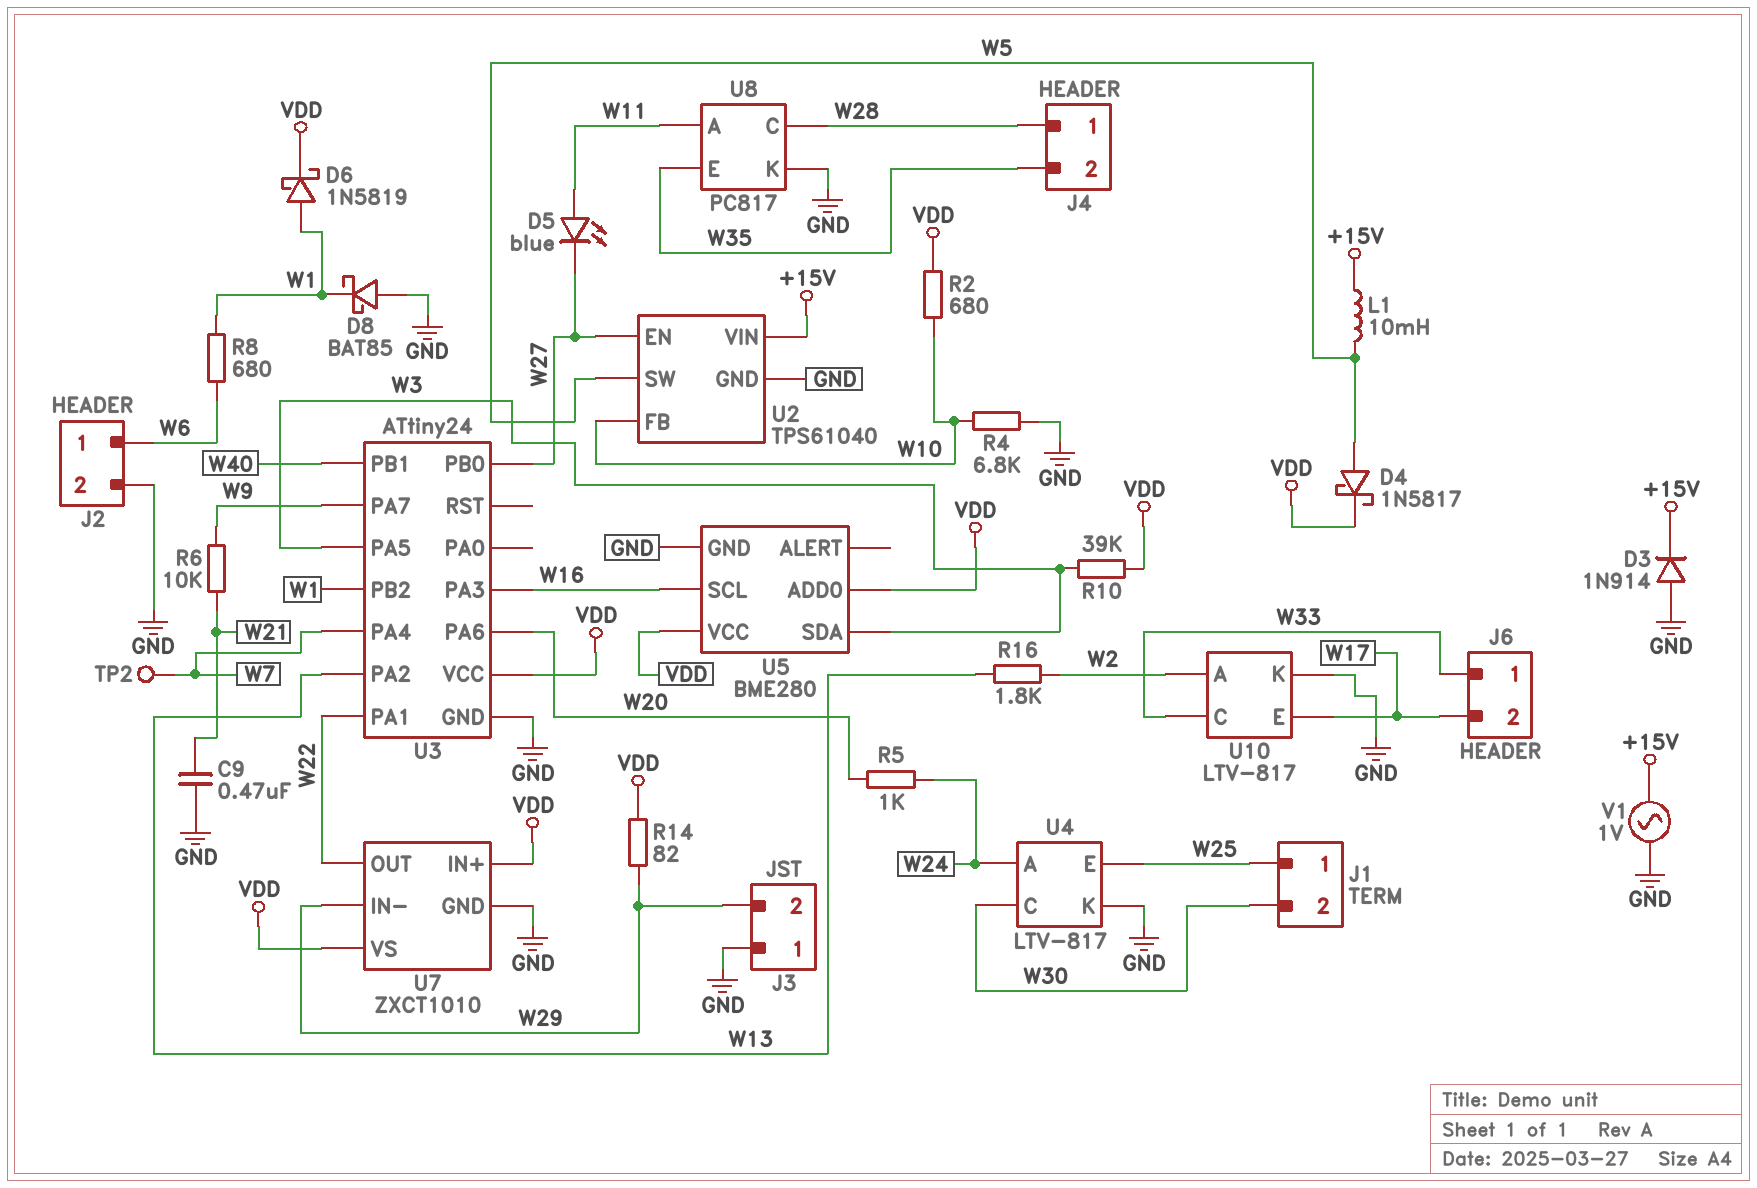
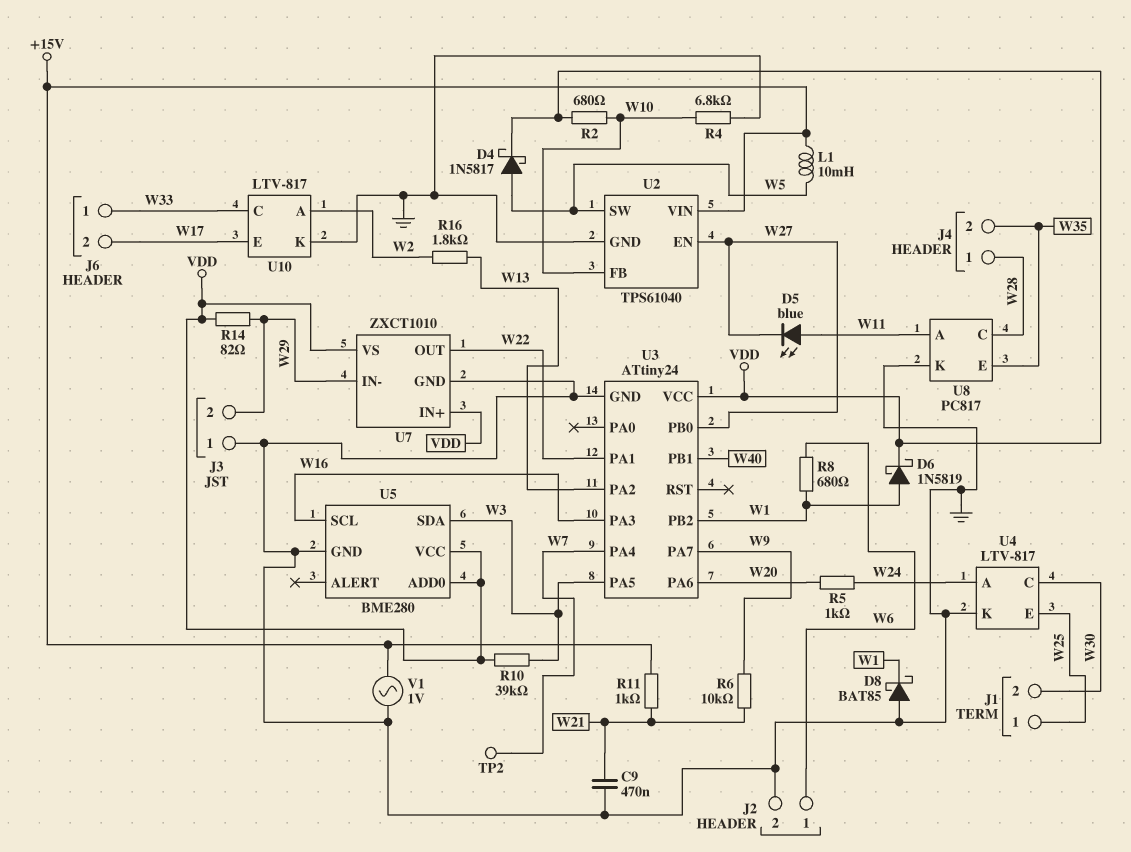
D3: diode 1N914 (A GND, K +15V) -> none
R11: none -> 1k (+15V, W21)

